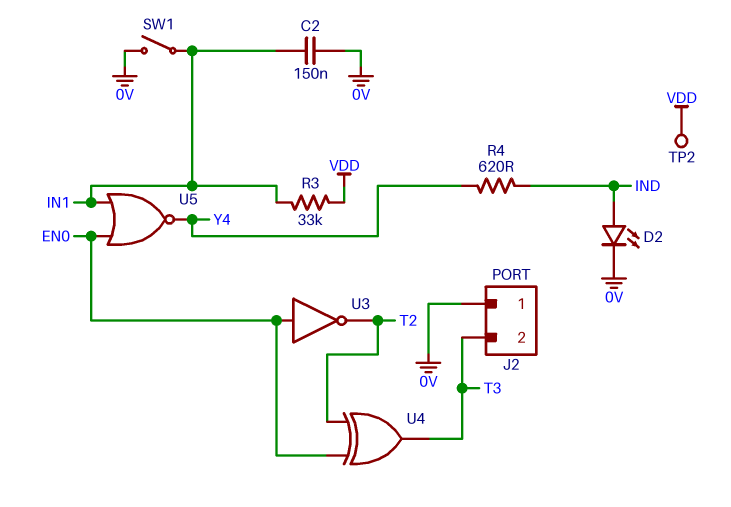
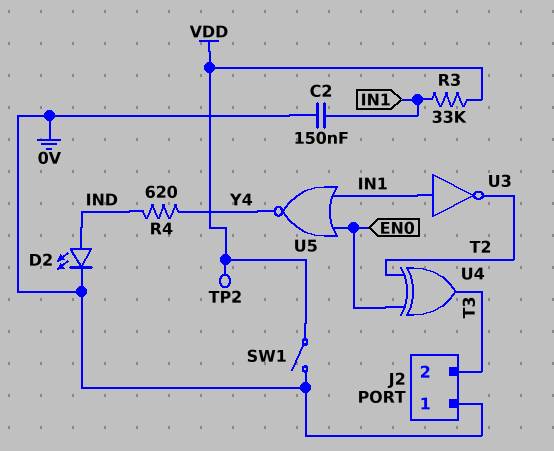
SW1: switch (0V, IN1) -> switch (0V, VDD)
U3: NOT (in EN0, out T2) -> NOT (in IN1, out T2)

